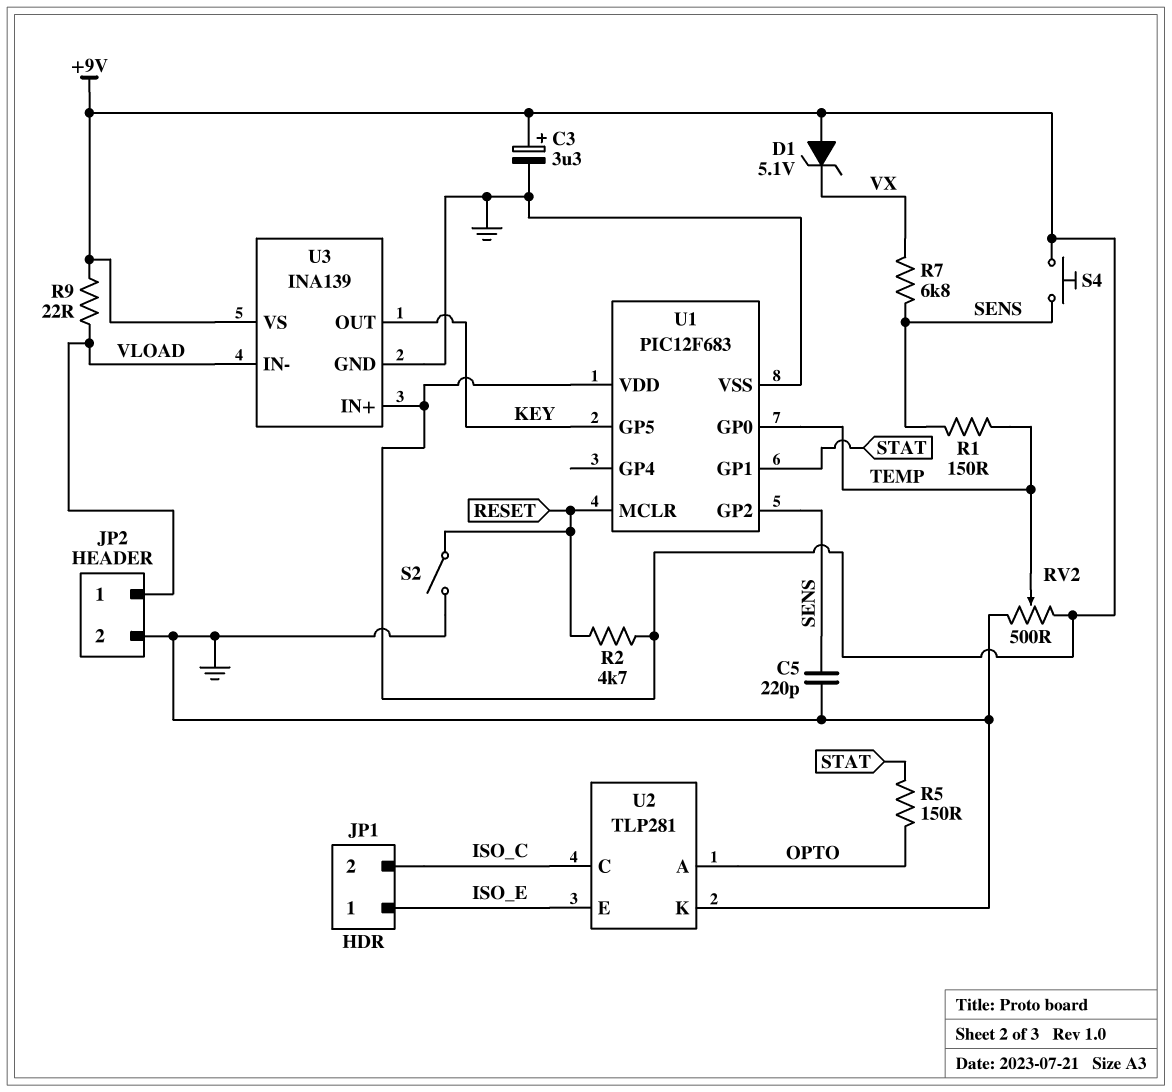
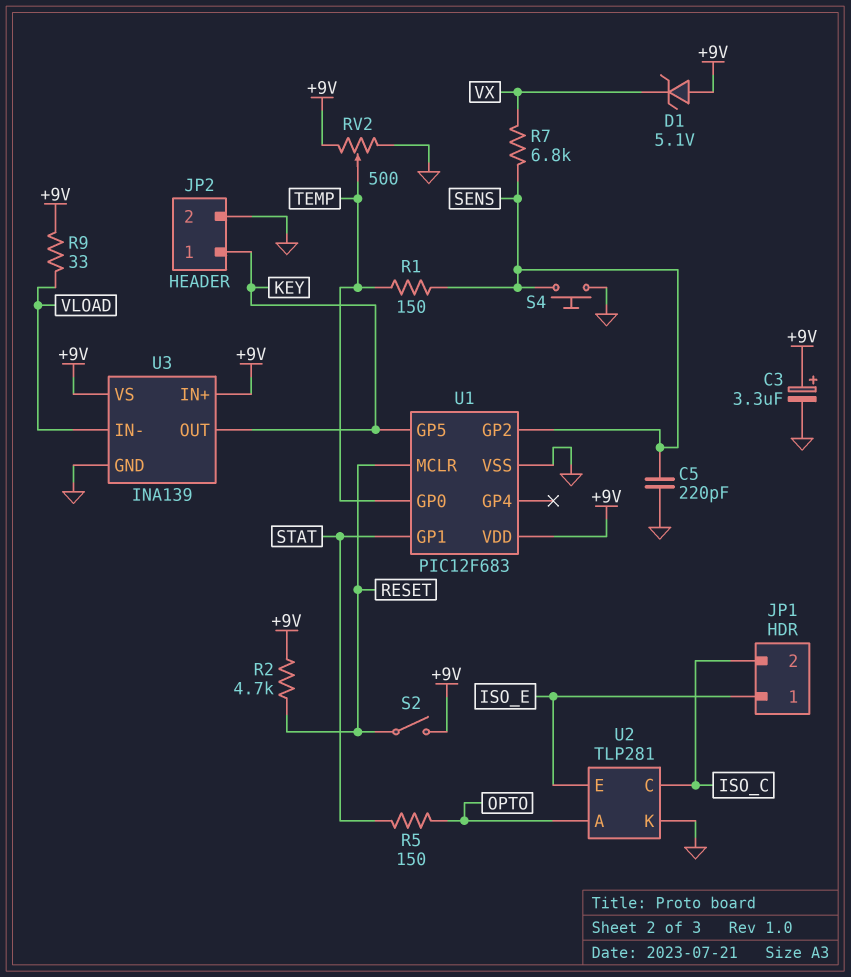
JP2 pin 1: VLOAD -> KEY
R9: 22 (+9V, VLOAD) -> 33 (+9V, VLOAD)
S2: switch (GND, RESET) -> switch (+9V, RESET)
S4: button (+9V, SENS) -> button (GND, SENS)

